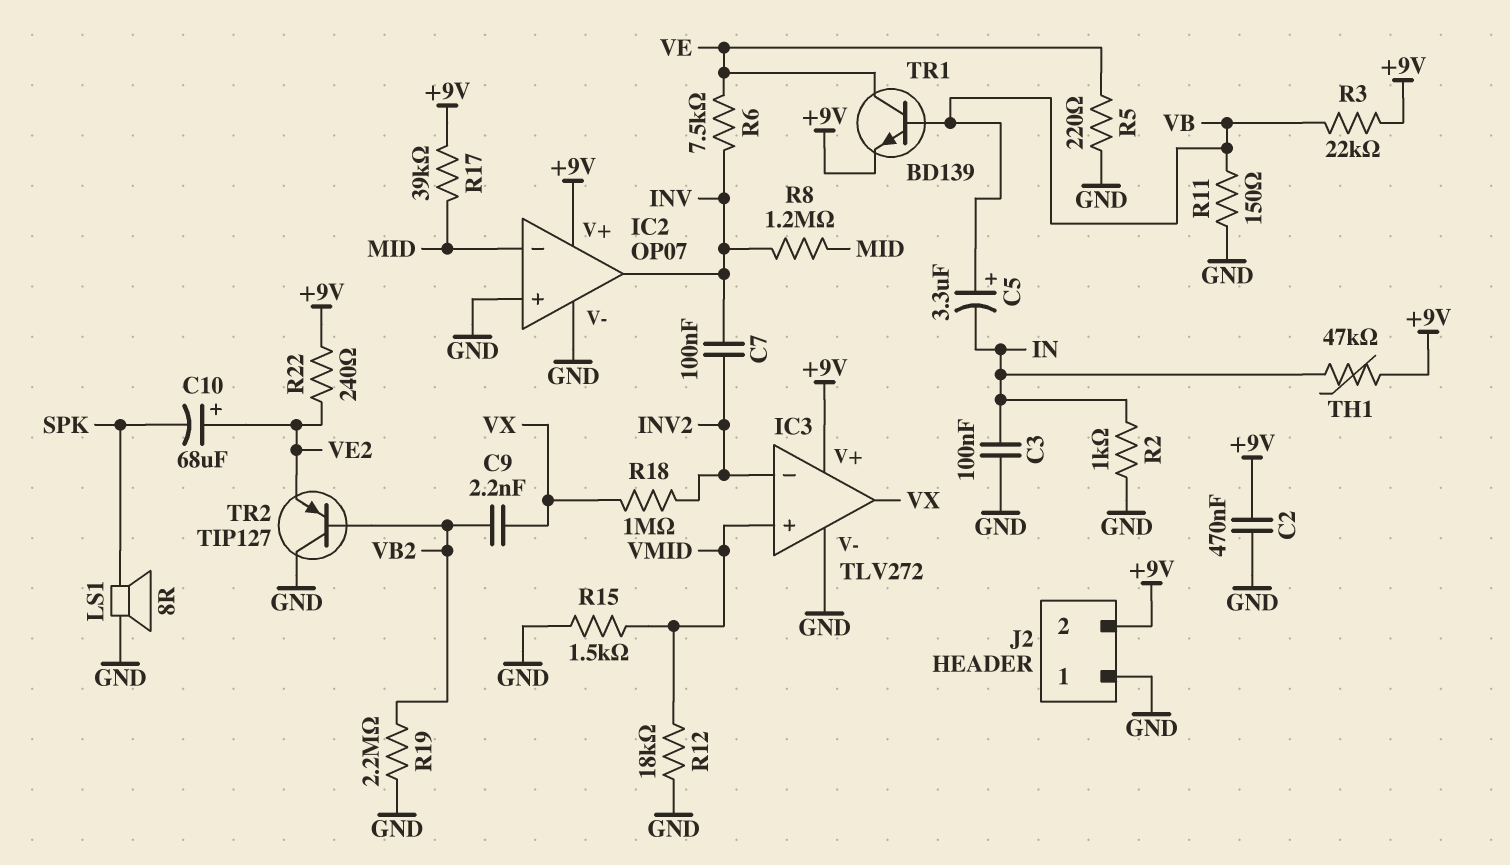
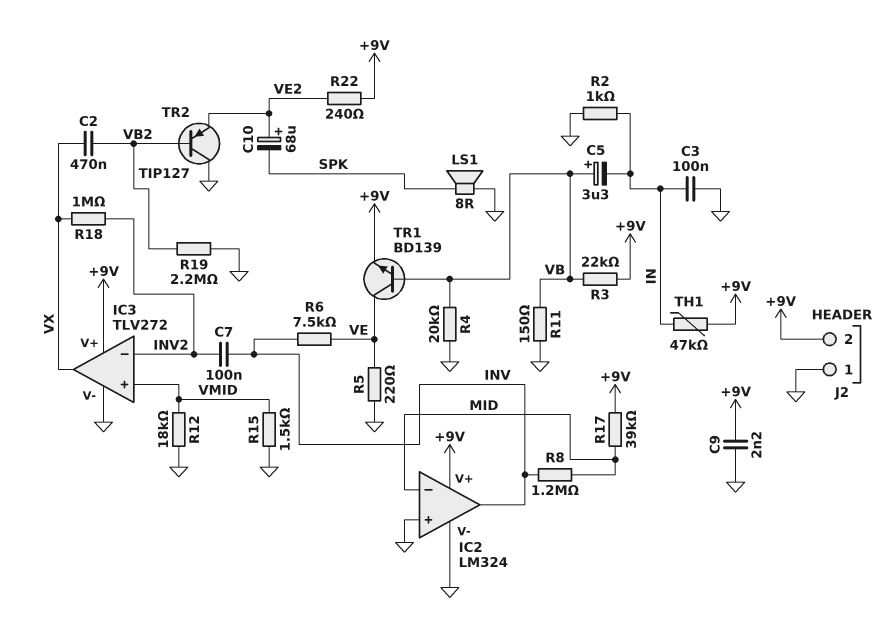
C2: 470nF (+9V, GND) -> 470nF (VB2, VX)
C9: 2.2nF (VB2, VX) -> 2.2nF (+9V, GND)
IC2: OP07 -> LM324
R4: none -> 20k (GND, VB)

